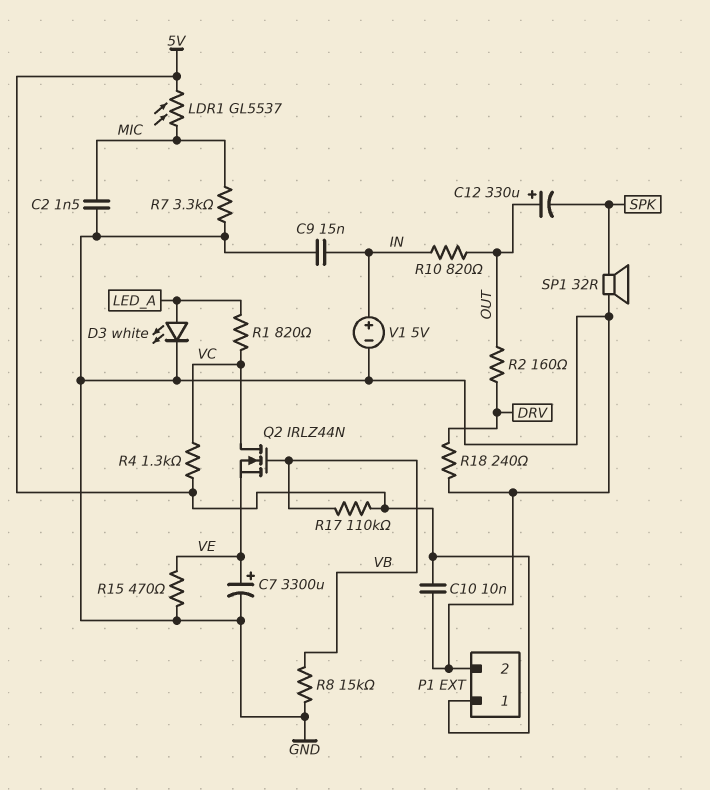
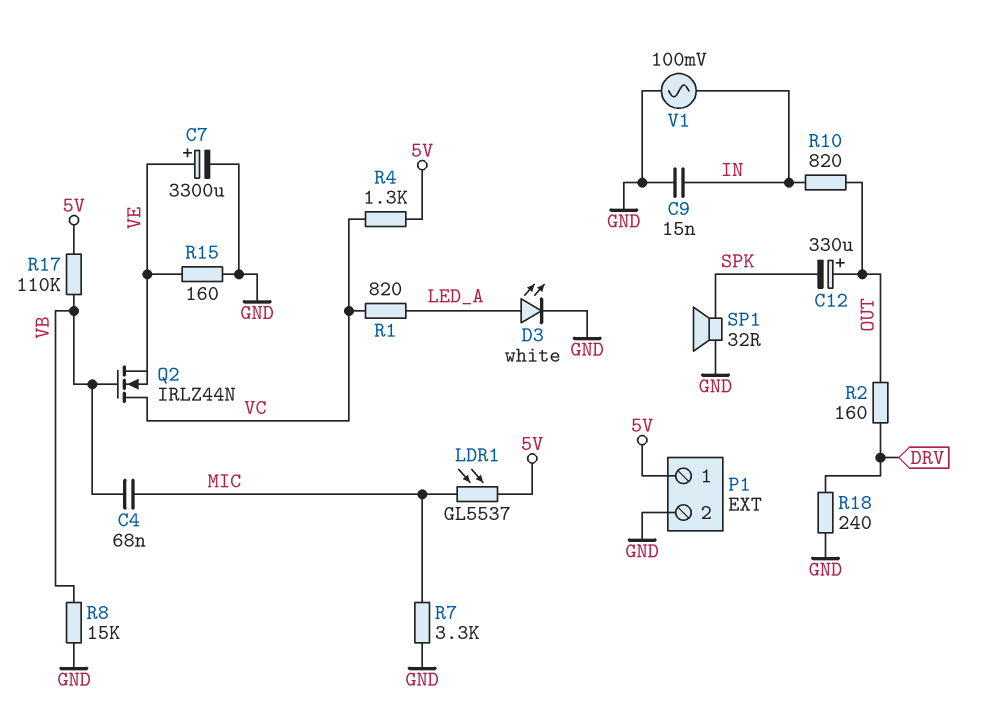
C2: 1.5nF (GND, MIC) -> none
C4: none -> 68nF (MIC, VB)
C10: 10nF (5V, GND) -> none
R15: 470 (GND, VE) -> 160 (GND, VE)
V1: 5V (plus IN, minus GND) -> AC 100mV (GND, IN)

